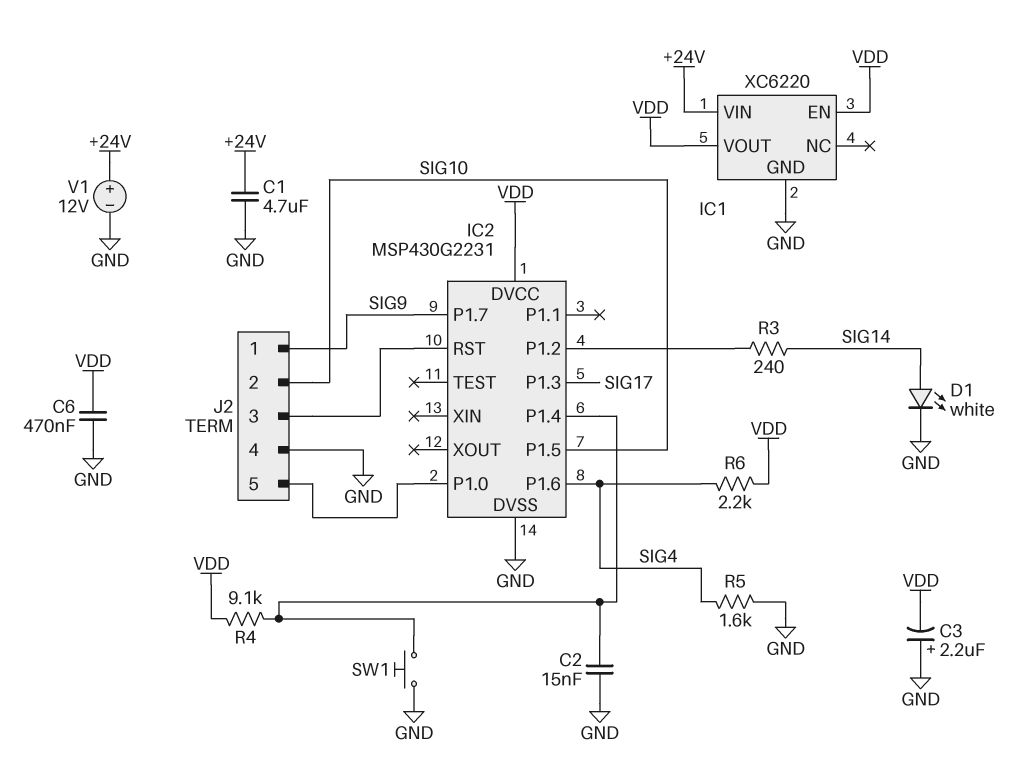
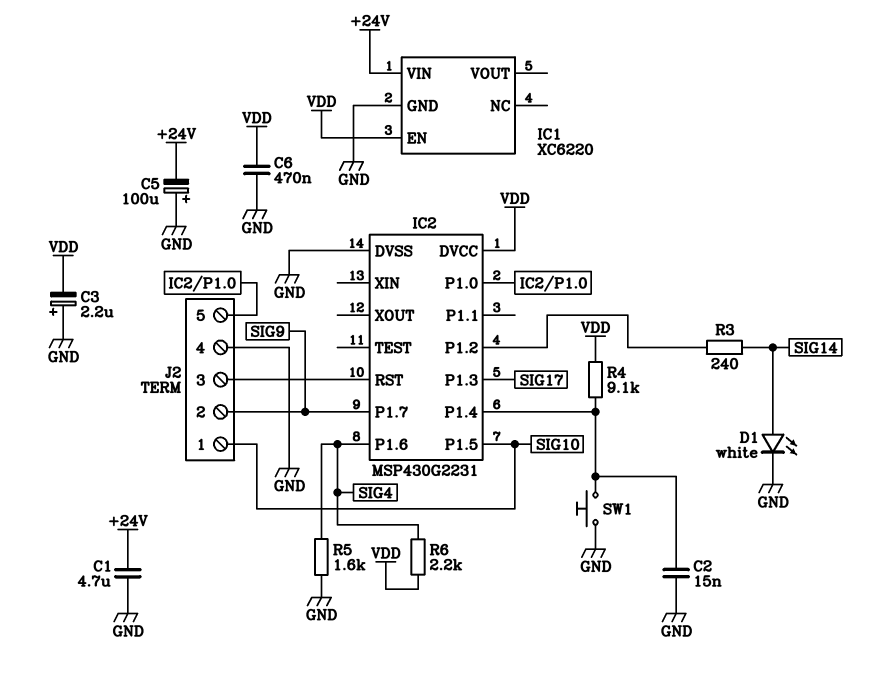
C5: none -> 100uF (plus GND, minus +24V)
IC1 pin VOUT: VDD -> none
J2 pin 1: SIG9 -> SIG10
J2 pin 2: SIG10 -> SIG9
V1: 12V (plus +24V, minus GND) -> none

